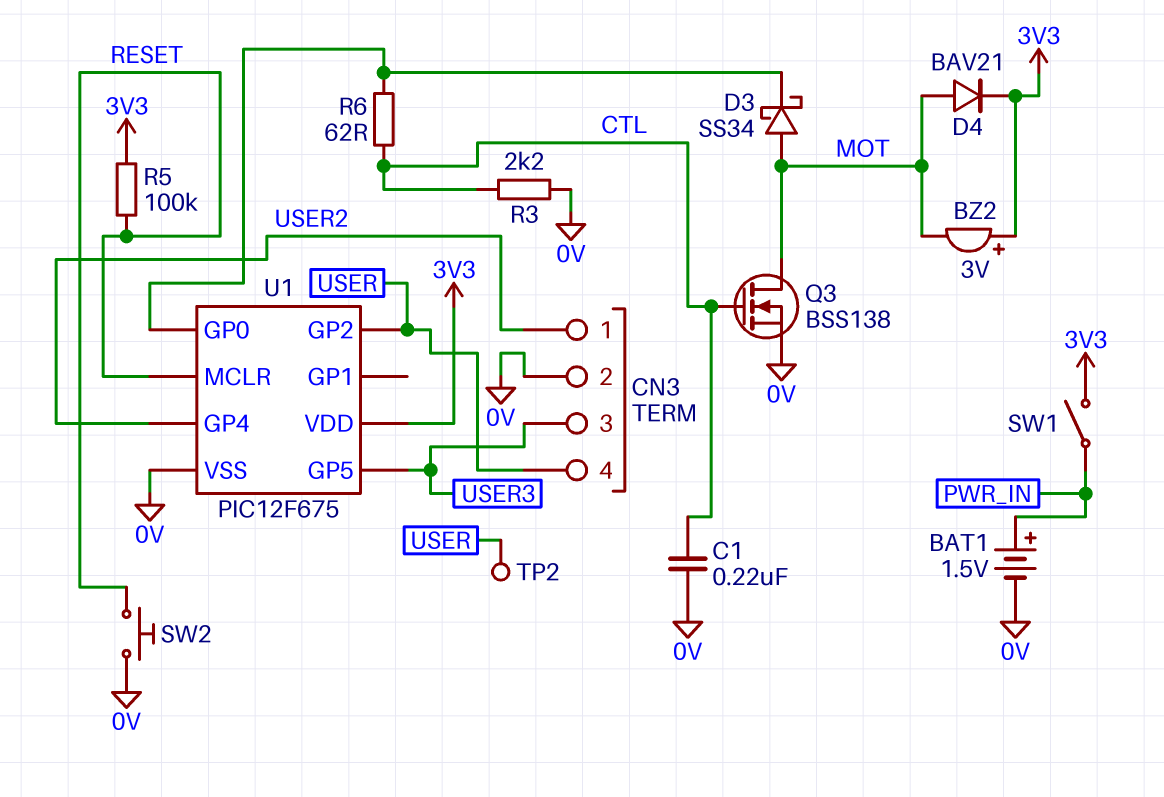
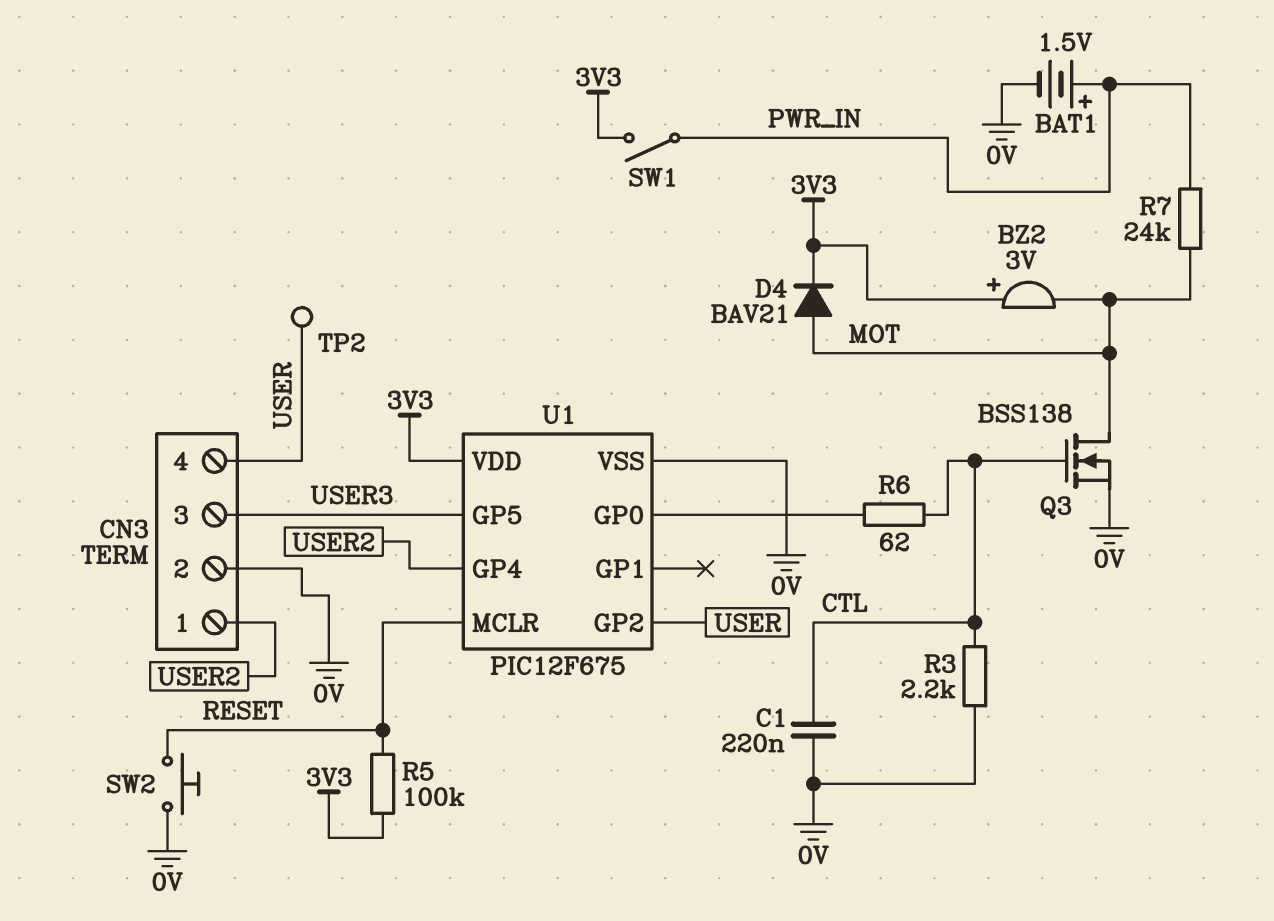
D3: schottky SS34 (A MOT, K U1/GP0) -> none
R7: none -> 24k (MOT, PWR_IN)

